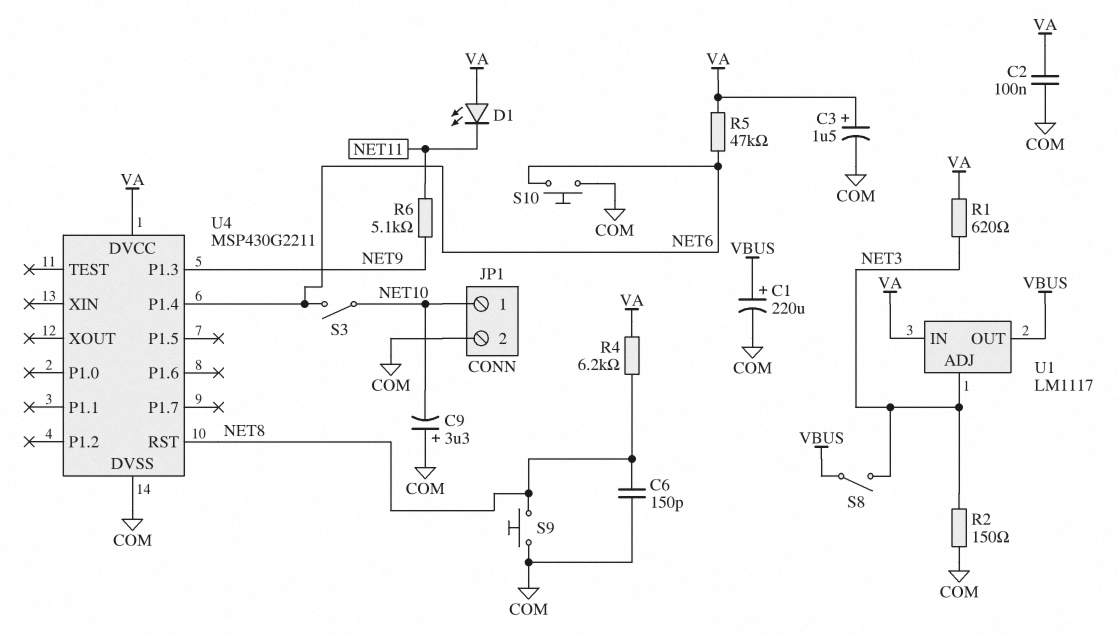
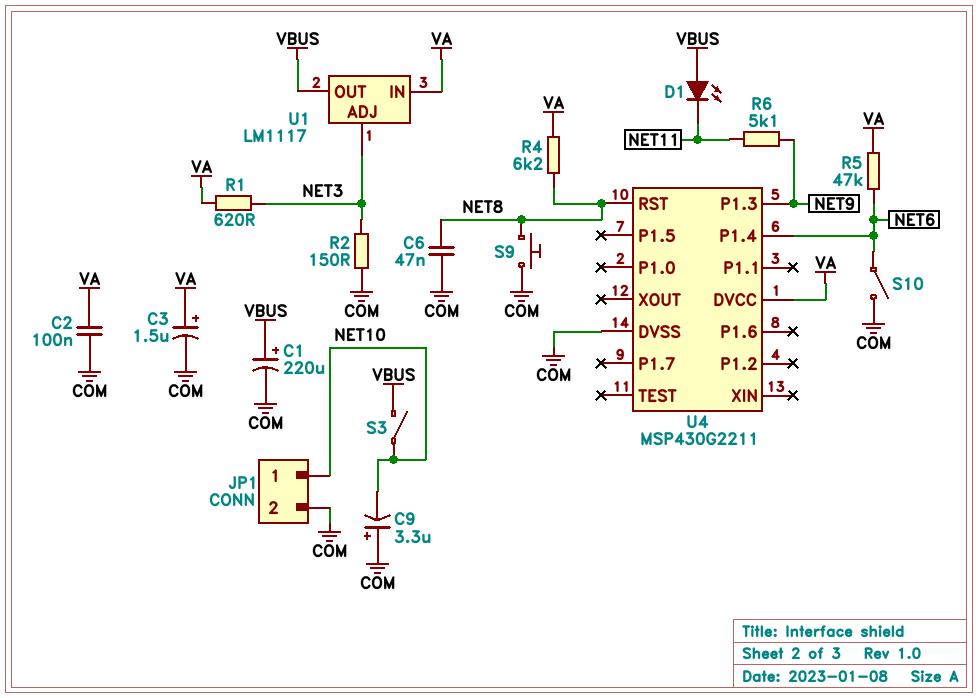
C6: 150pF (COM, NET8) -> 47nF (COM, NET8)
D1: LED (A VA, K NET11) -> LED (A VBUS, K NET11)
S3: switch (NET6, NET10) -> switch (NET10, VBUS)
S8: switch (NET3, VBUS) -> none
S10: button (COM, NET6) -> switch (COM, NET6)

